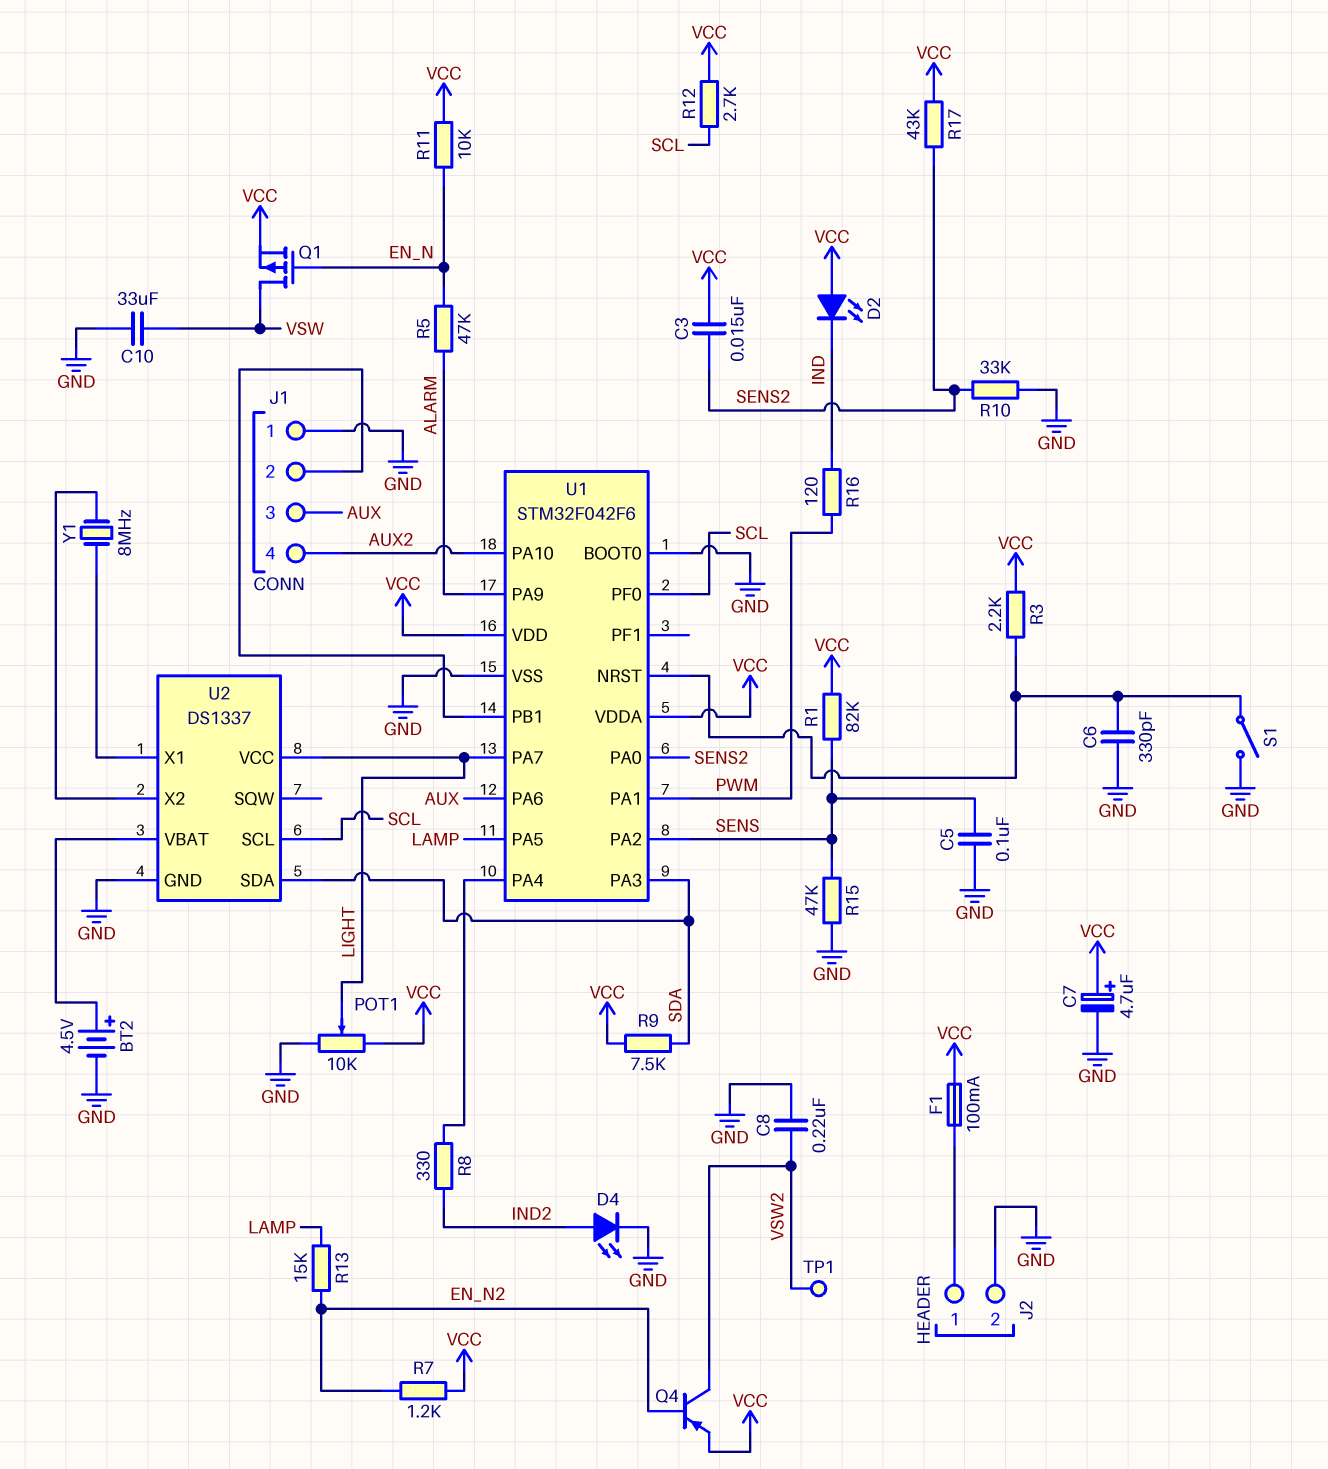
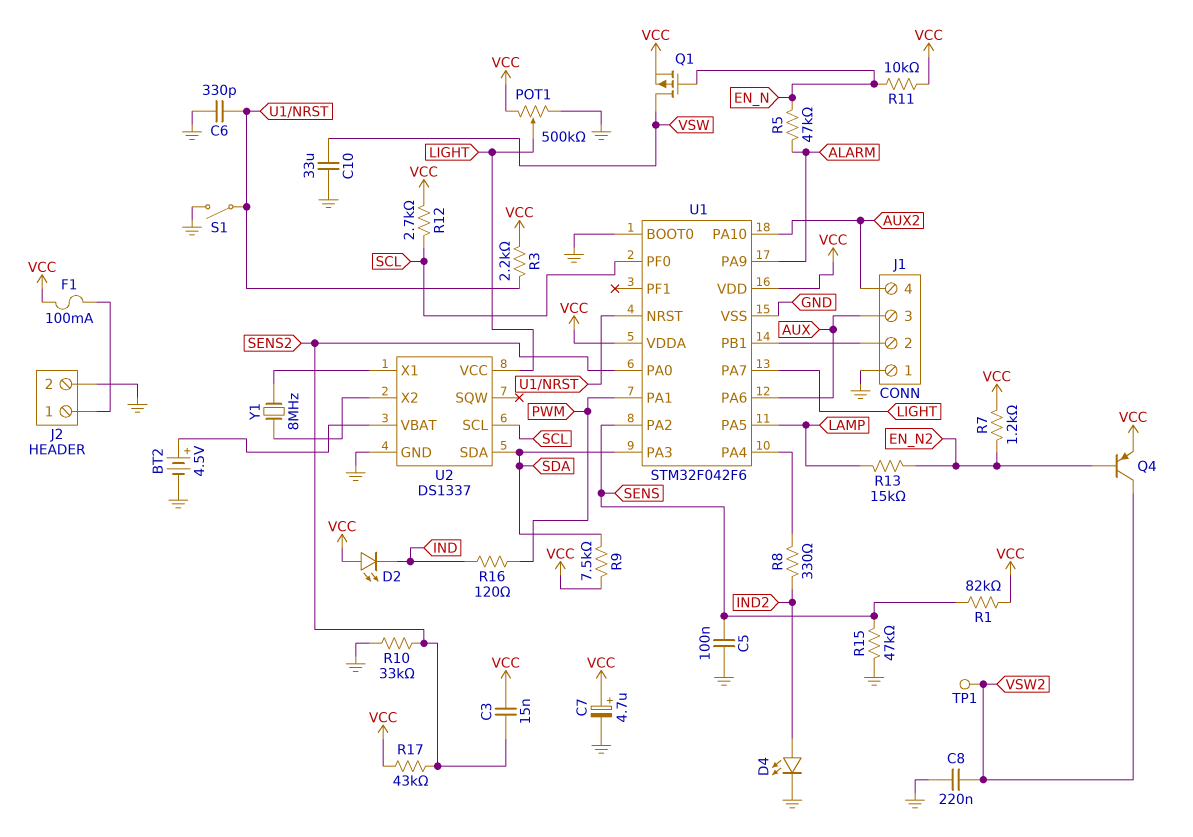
POT1: 10k (GND, VCC, wiper LIGHT) -> 500k (GND, VCC, wiper LIGHT)

